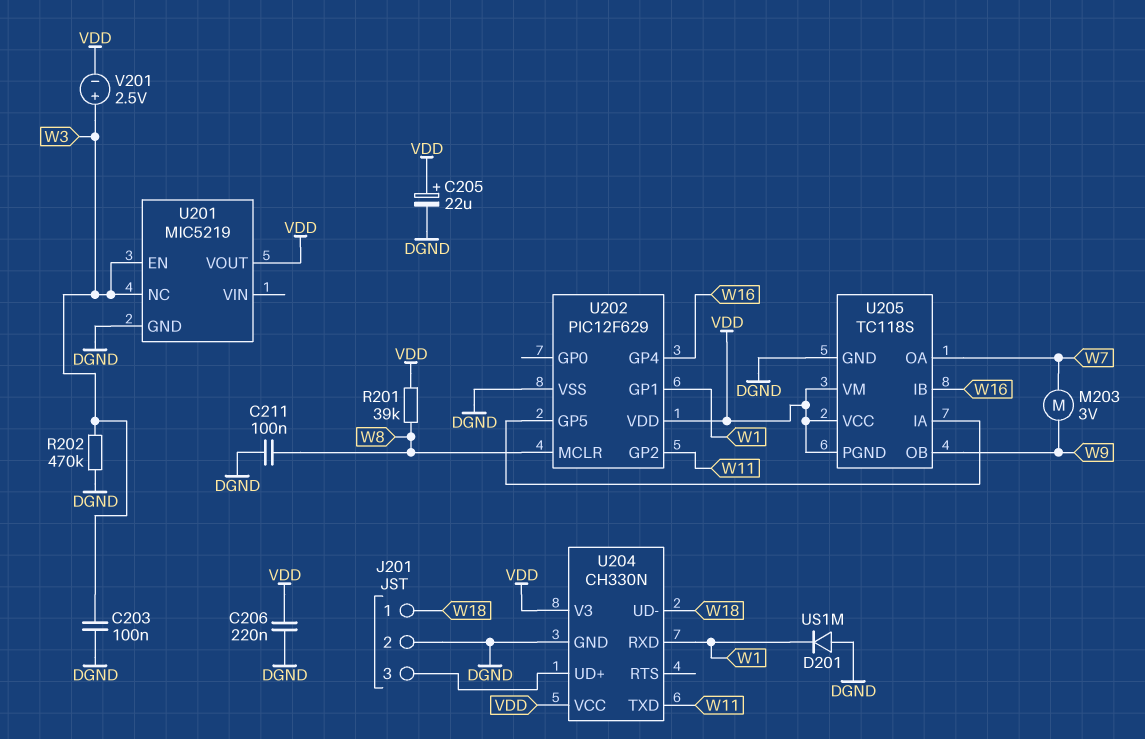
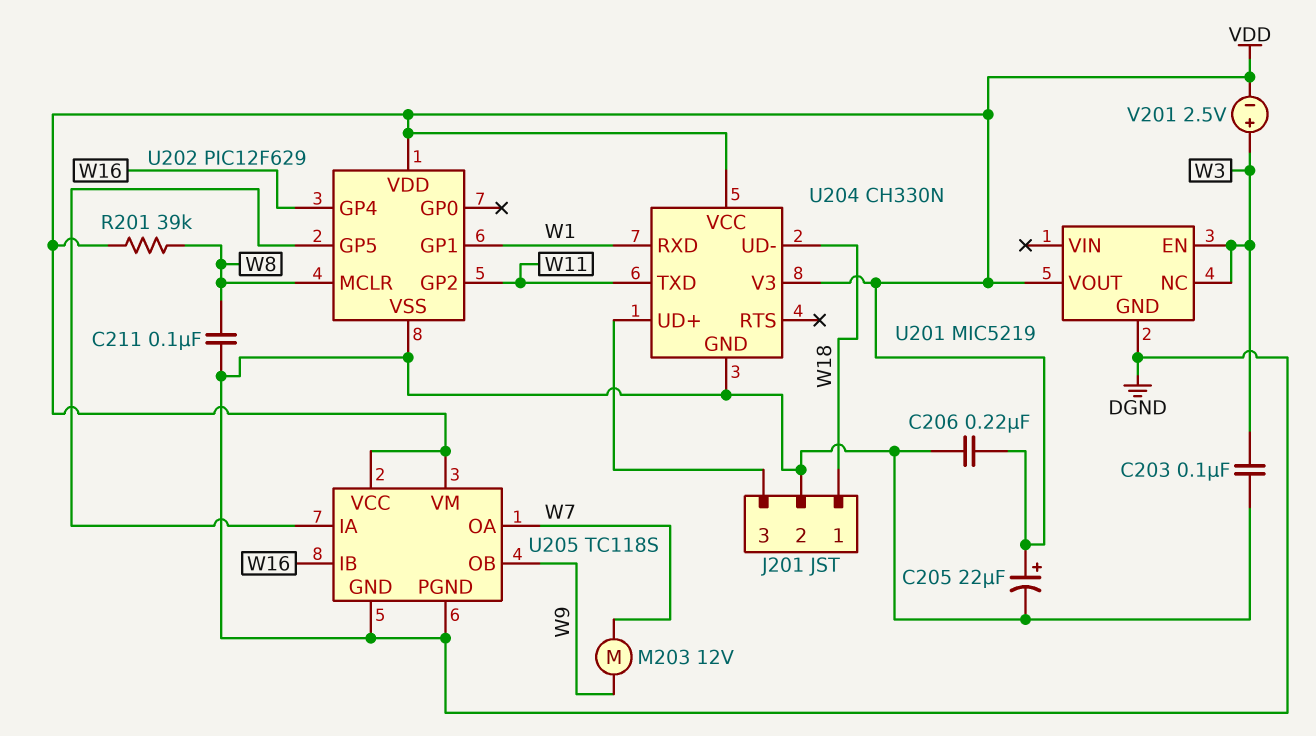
D201: diode US1M (A DGND, K W1) -> none
M203: motor 3V (W7, W9) -> motor 12V (W7, W9)
R202: 470k (DGND, W3) -> none
U205 pin PGND: VDD -> DGND

